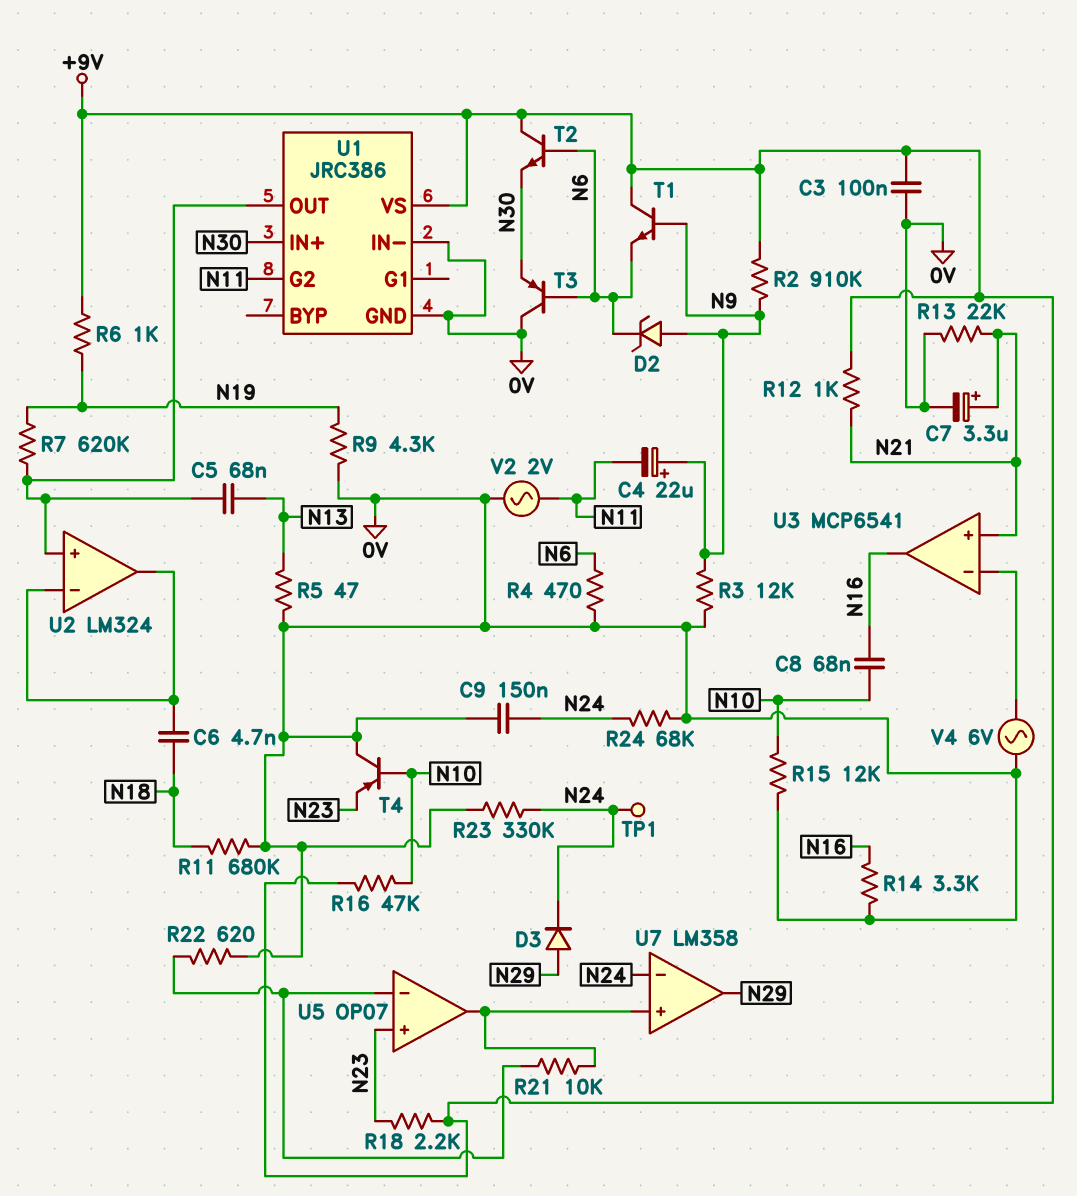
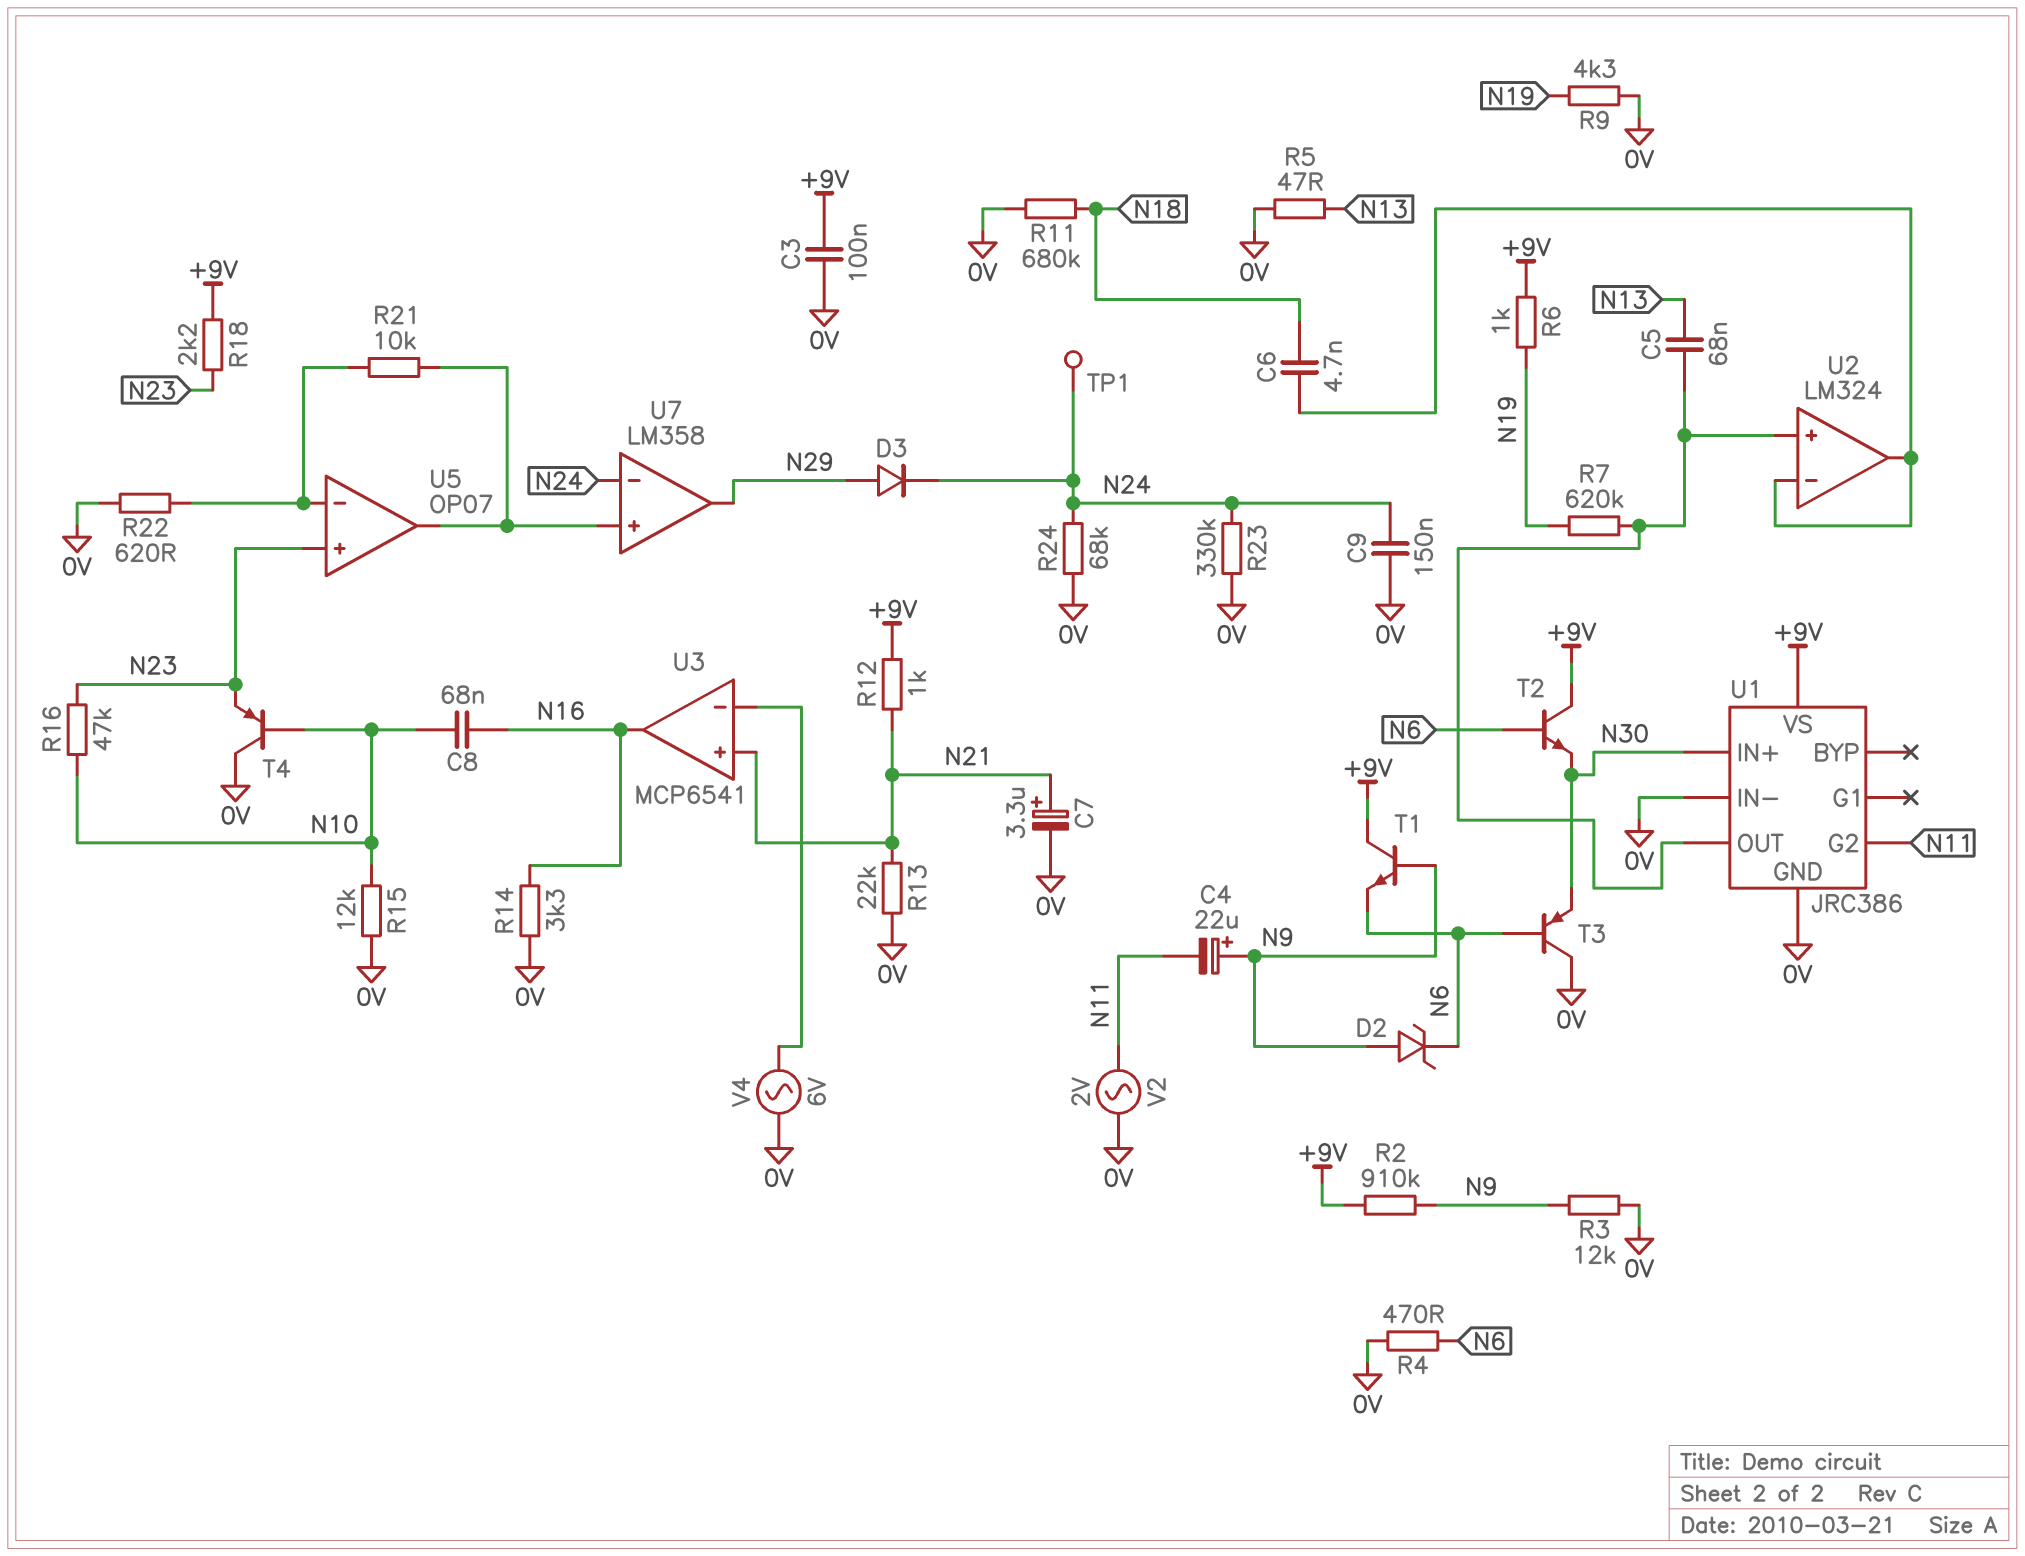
R16: 47k (+9V, N10) -> 47k (N10, N23)

